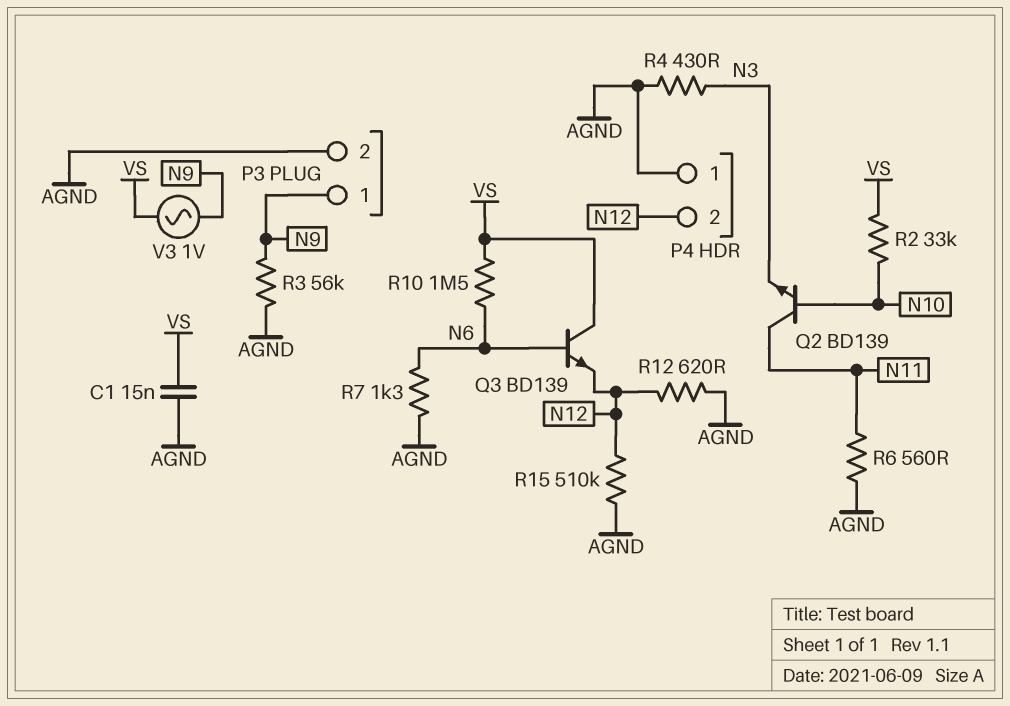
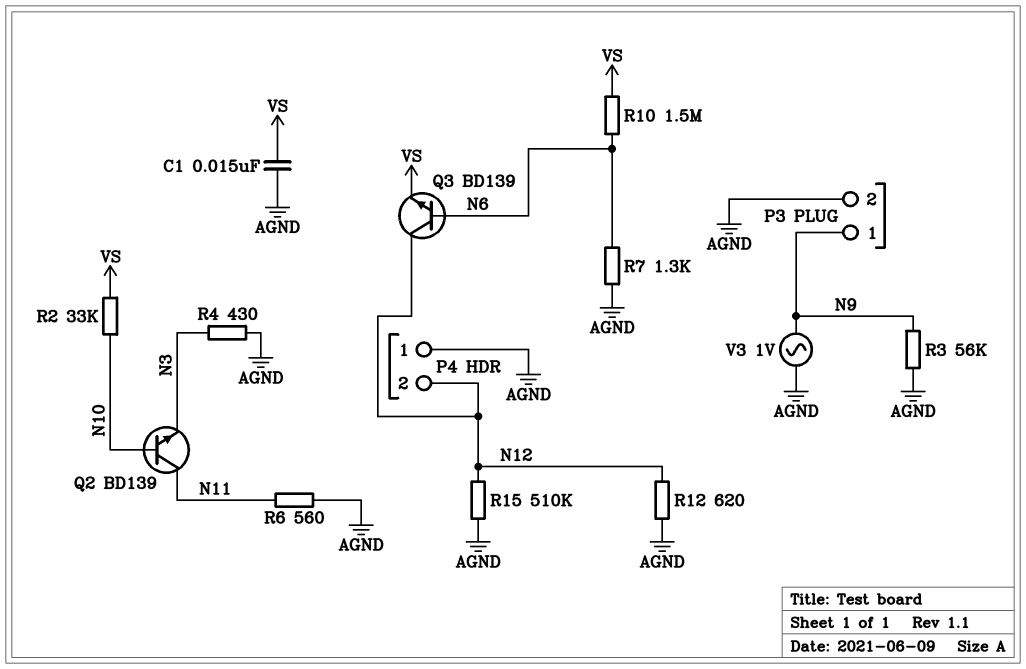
Q3: NPN BD139 (B N6, C VS, E N12) -> NPN BD139 (B N6, C N12, E VS)
V3: AC 1V (N9, VS) -> AC 1V (AGND, N9)

